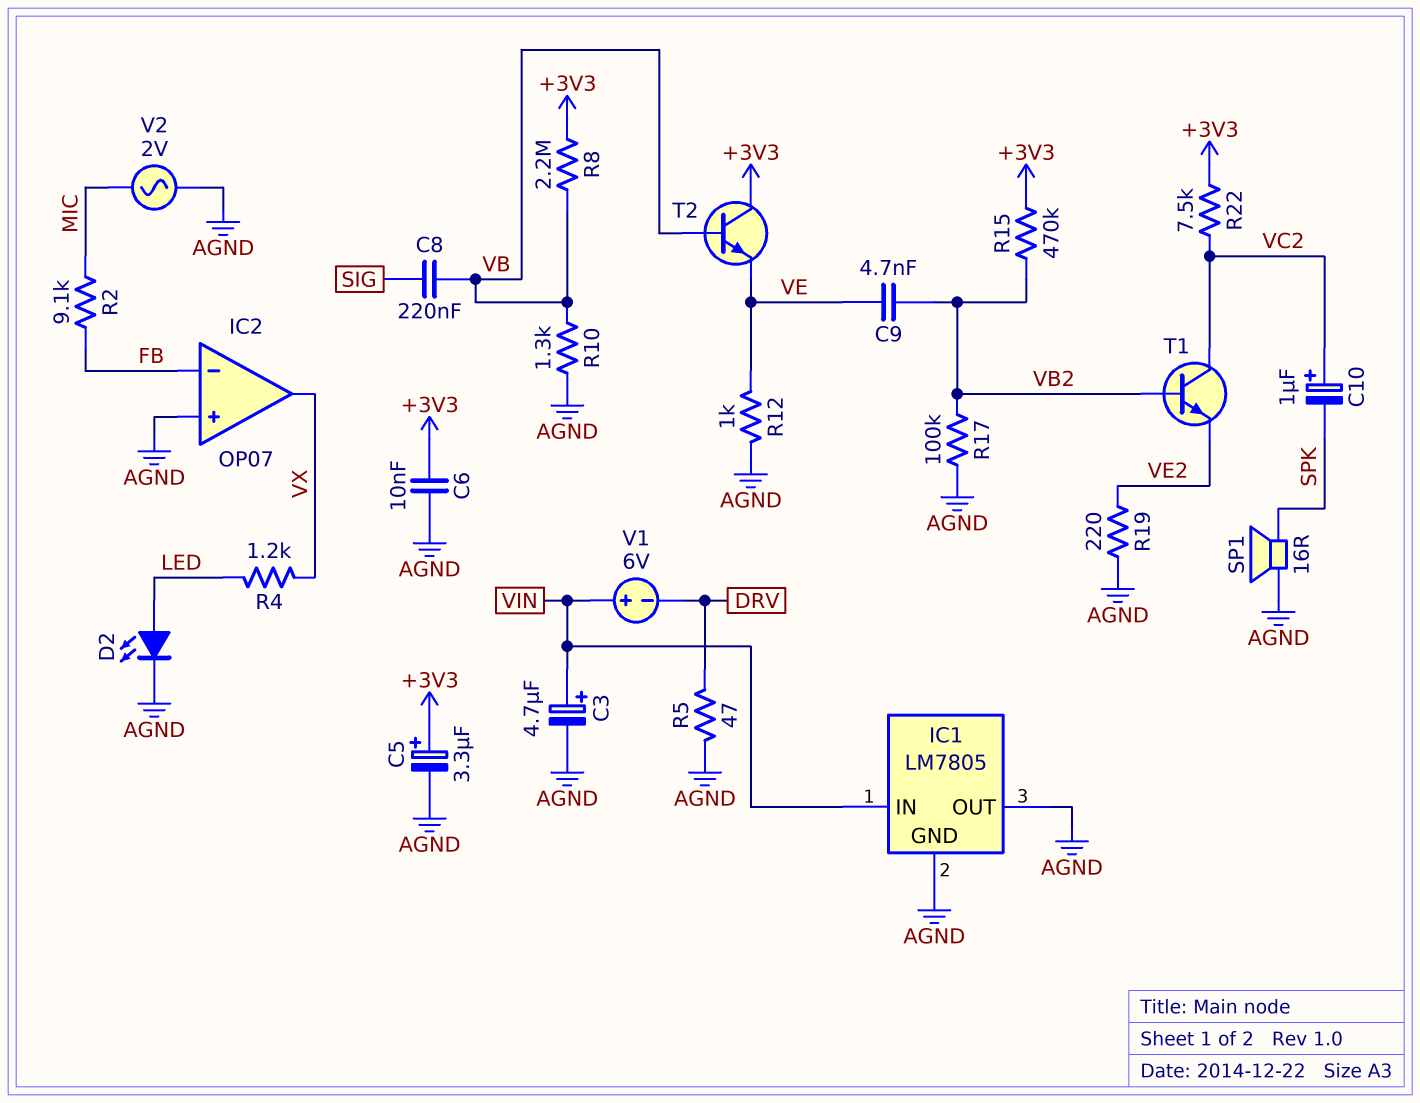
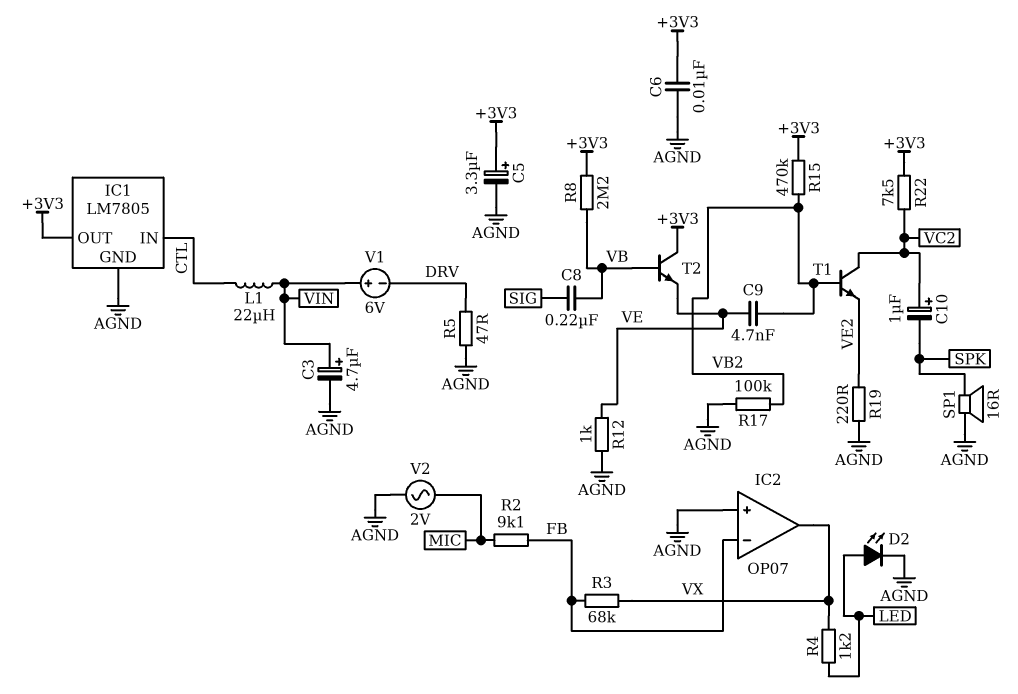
IC1 pin IN: VIN -> CTL
IC1 pin OUT: AGND -> +3V3
L1: none -> 22uH (CTL, VIN)
R3: none -> 68k (FB, VX)
R10: 1.3k (AGND, VB) -> none

